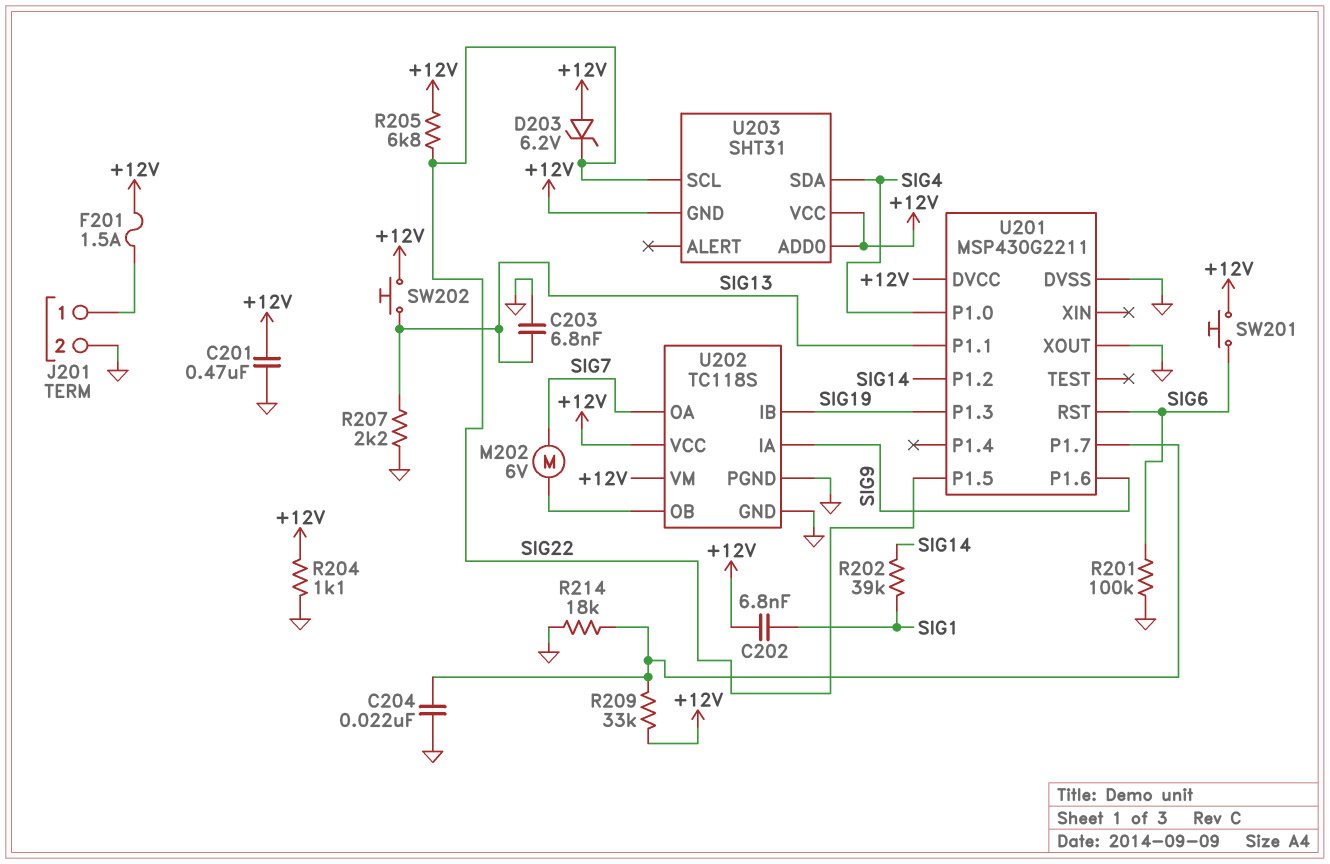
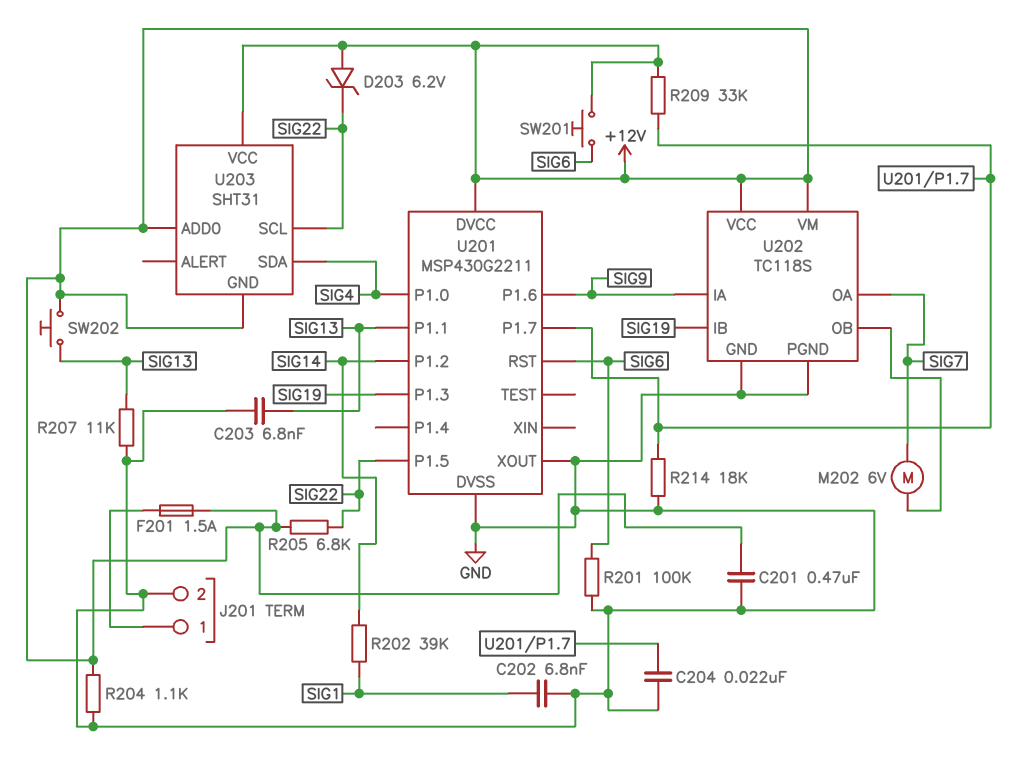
C202: 6.8nF (+12V, SIG1) -> 6.8nF (GND, SIG1)
R207: 2.2k (GND, SIG13) -> 11k (GND, SIG13)

